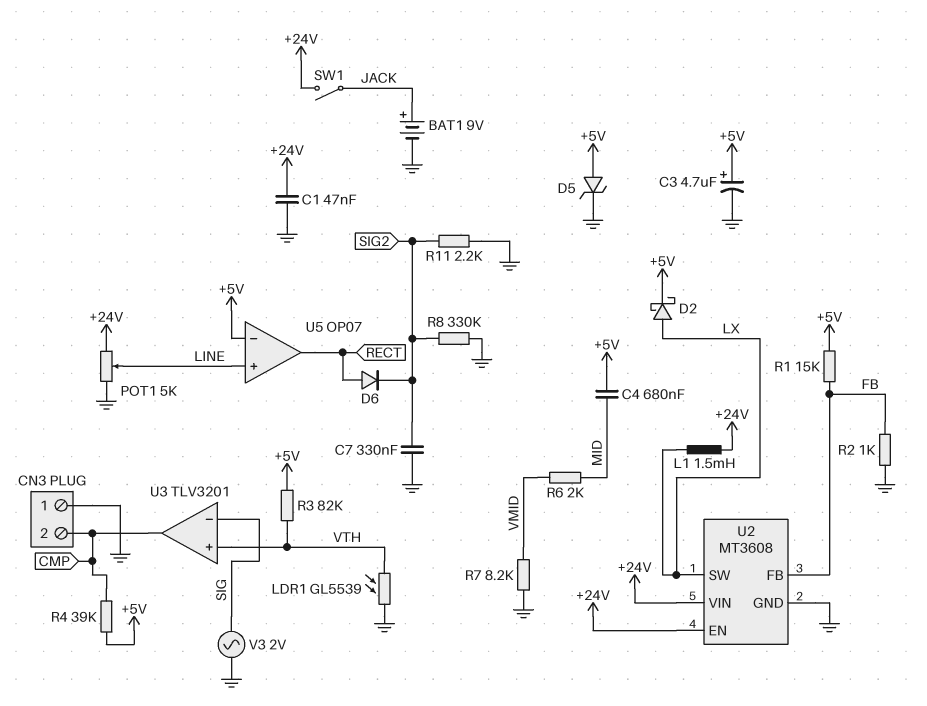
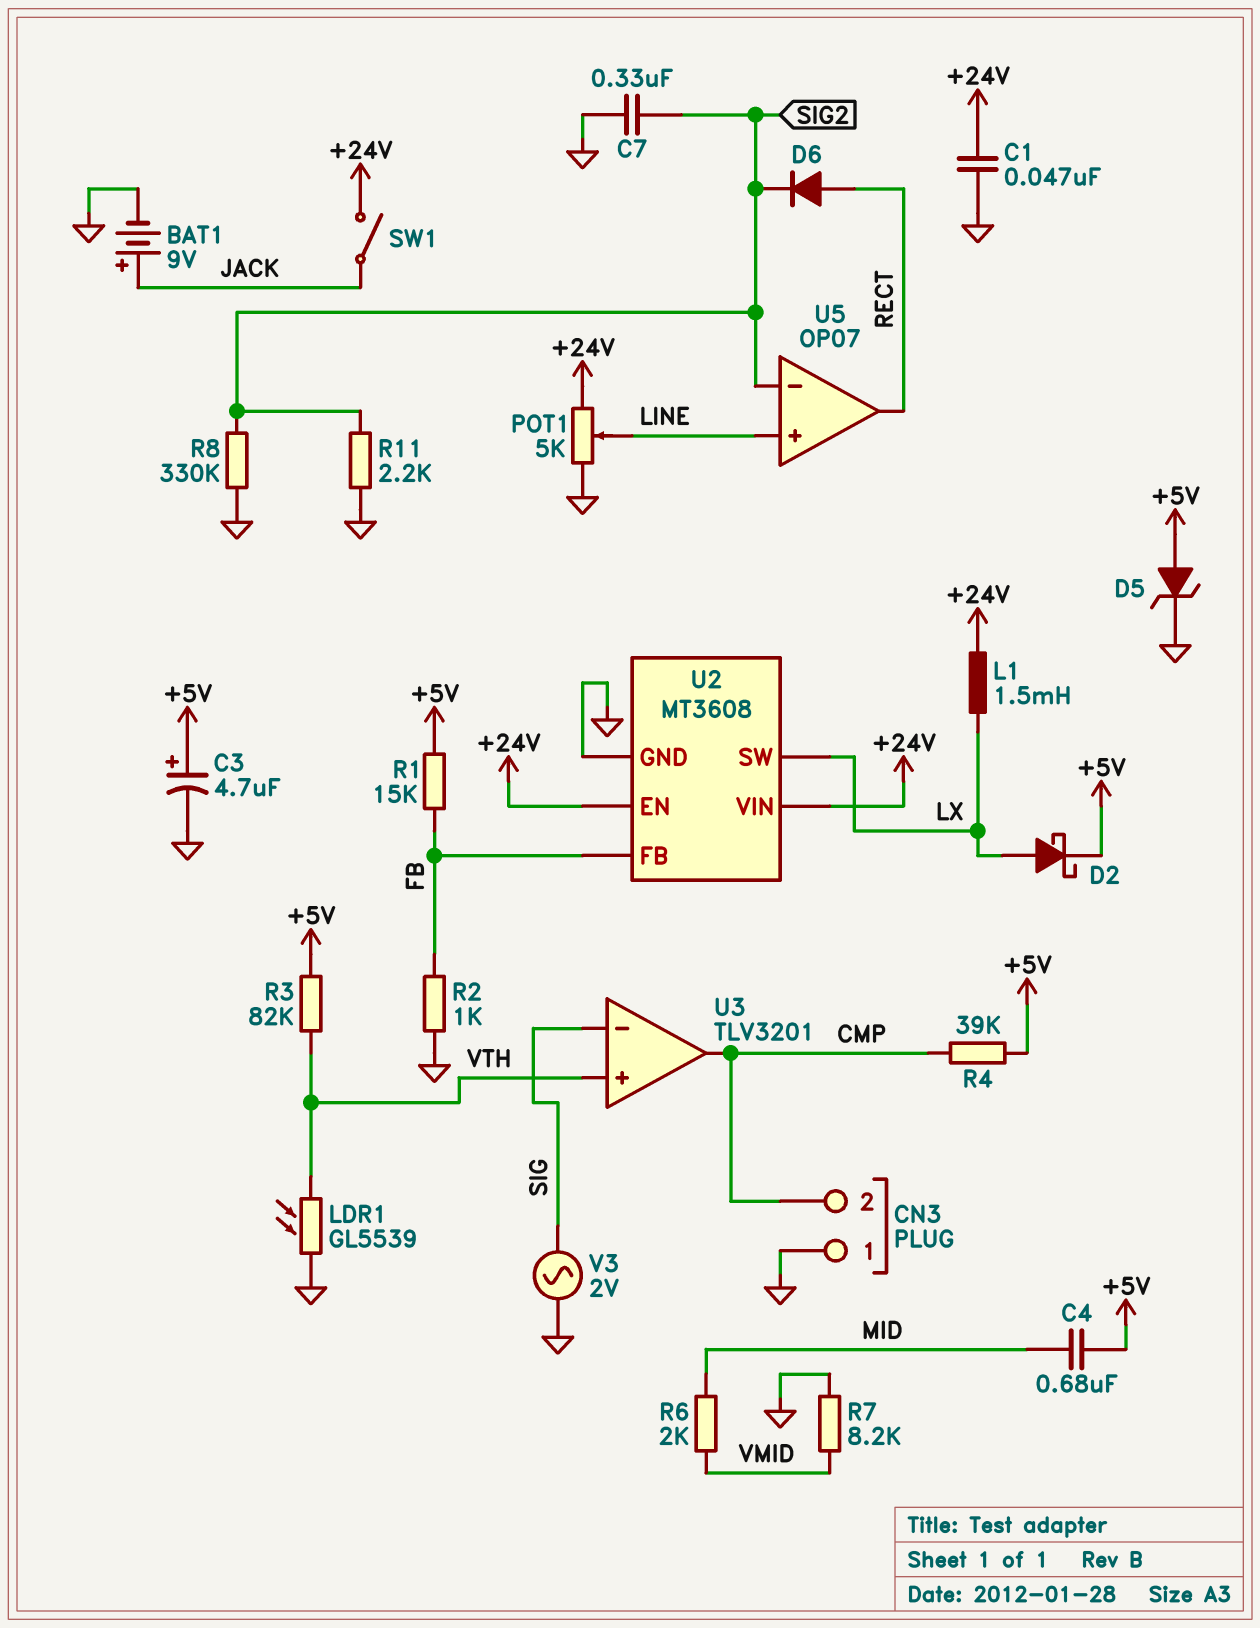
U5 pin in-: +5V -> SIG2

